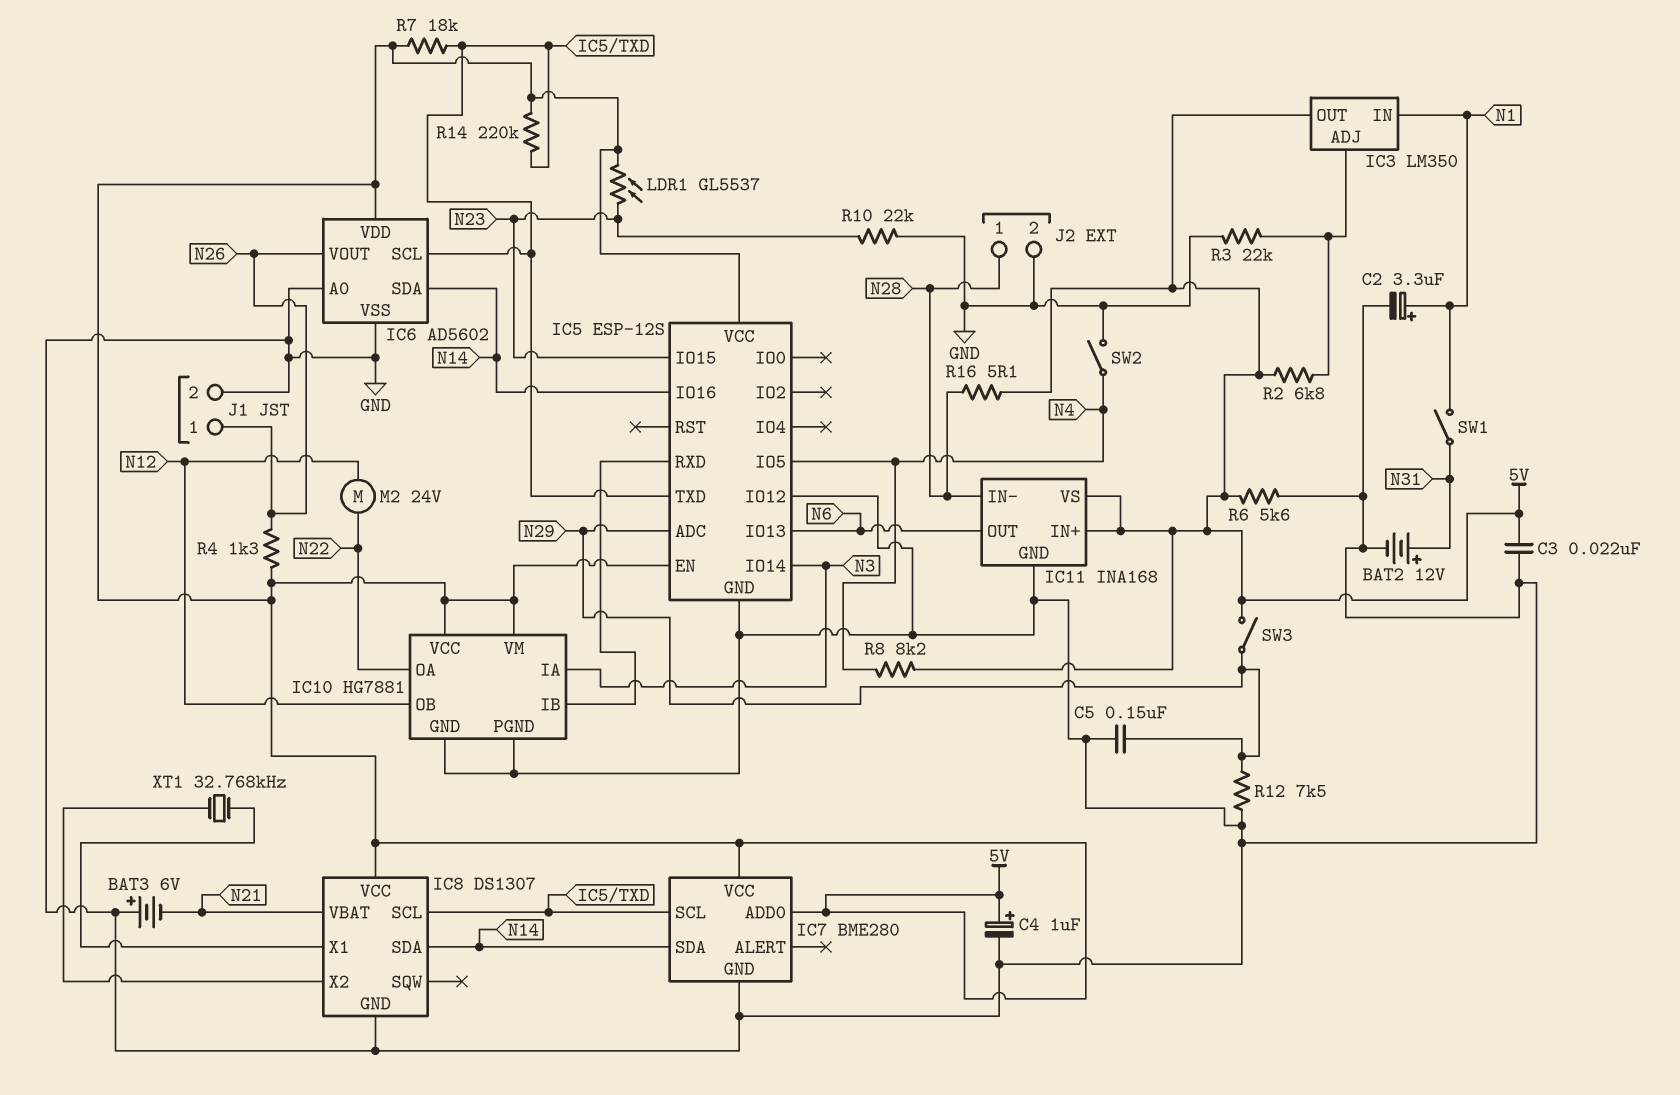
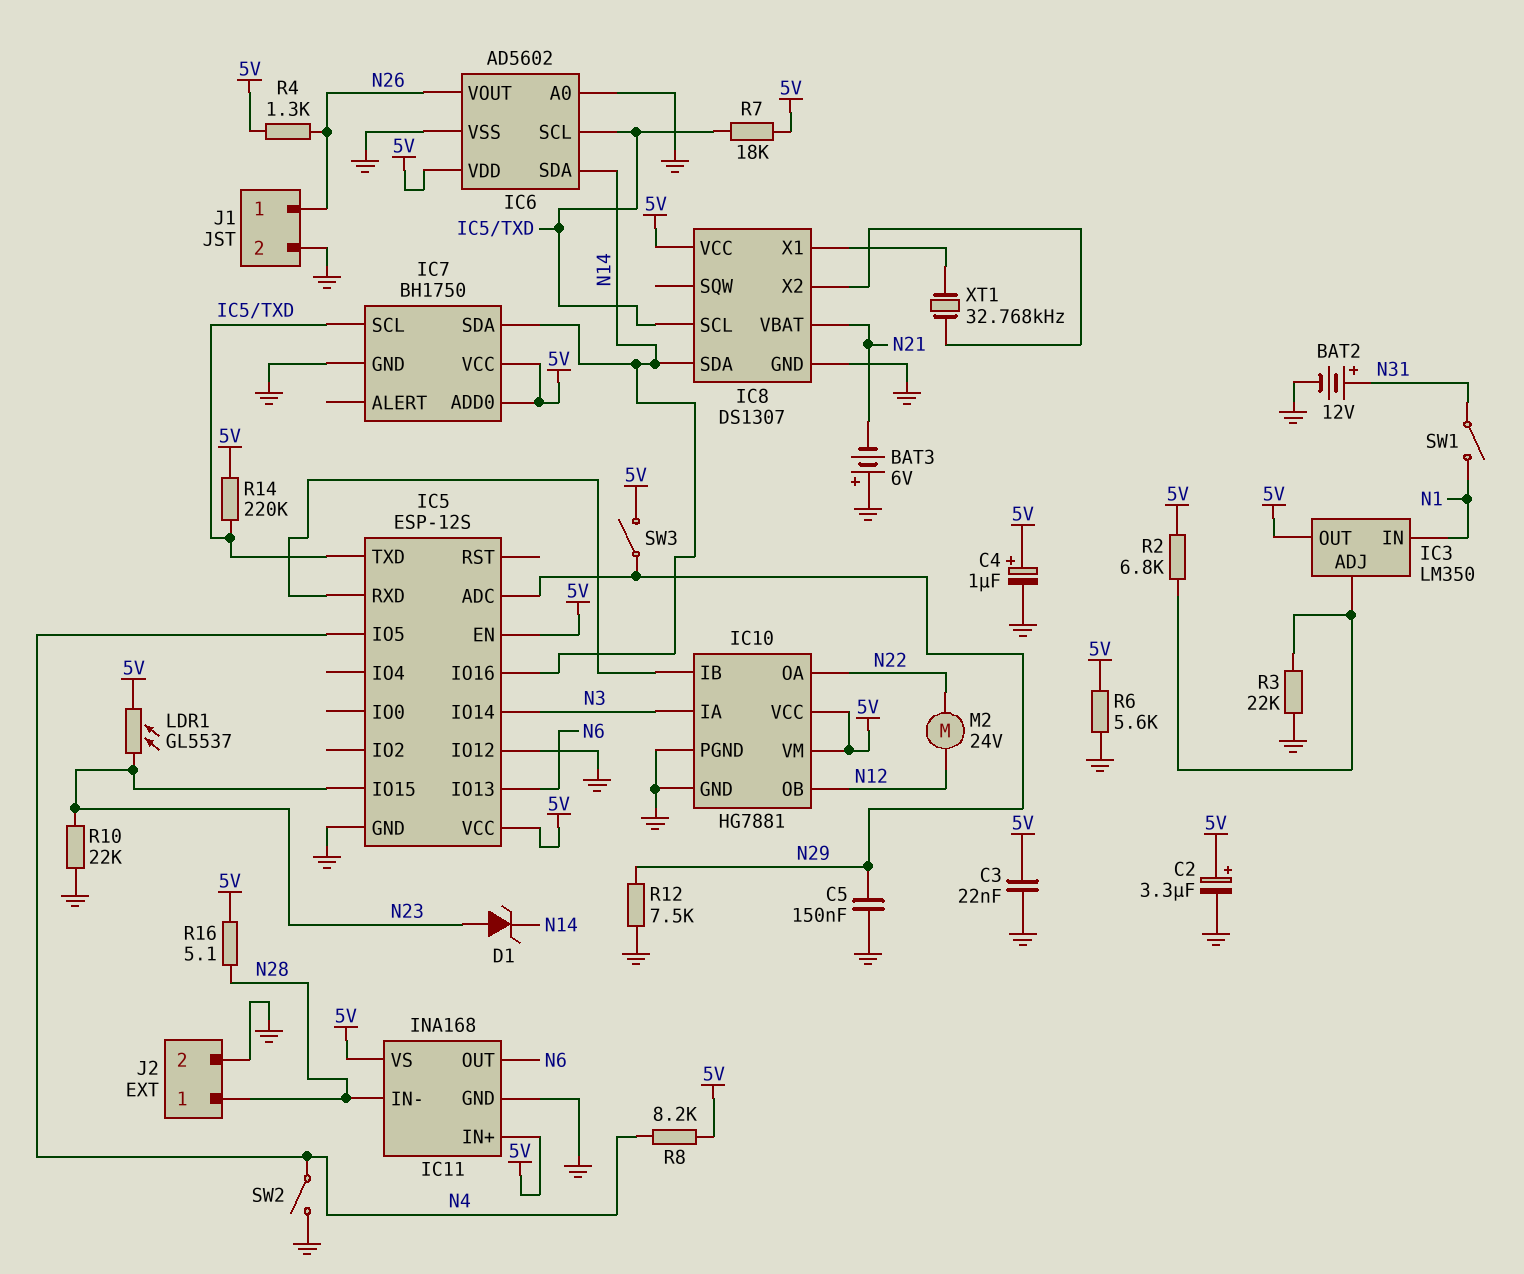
C2: 3.3uF (plus N1, minus GND) -> 3.3uF (plus 5V, minus GND)
D1: none -> zener (A N23, K N14)
IC7: BME280 -> BH1750

